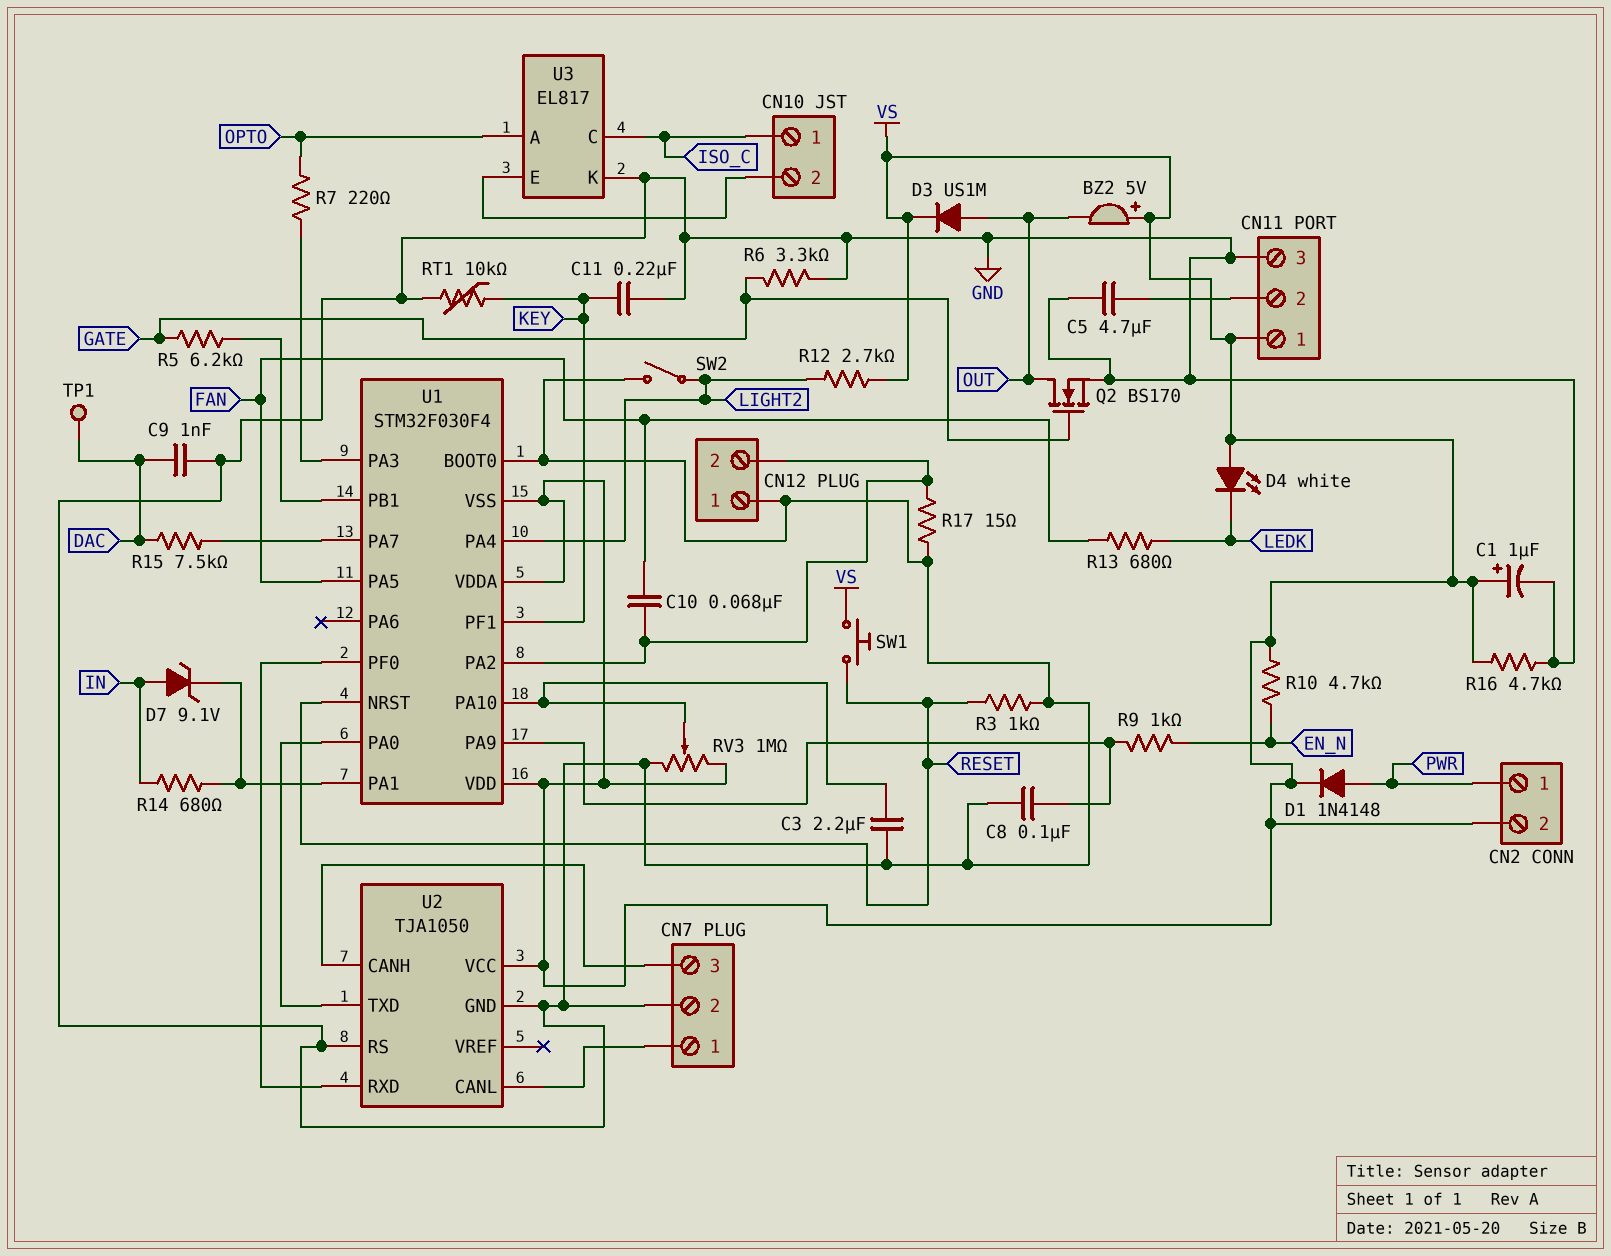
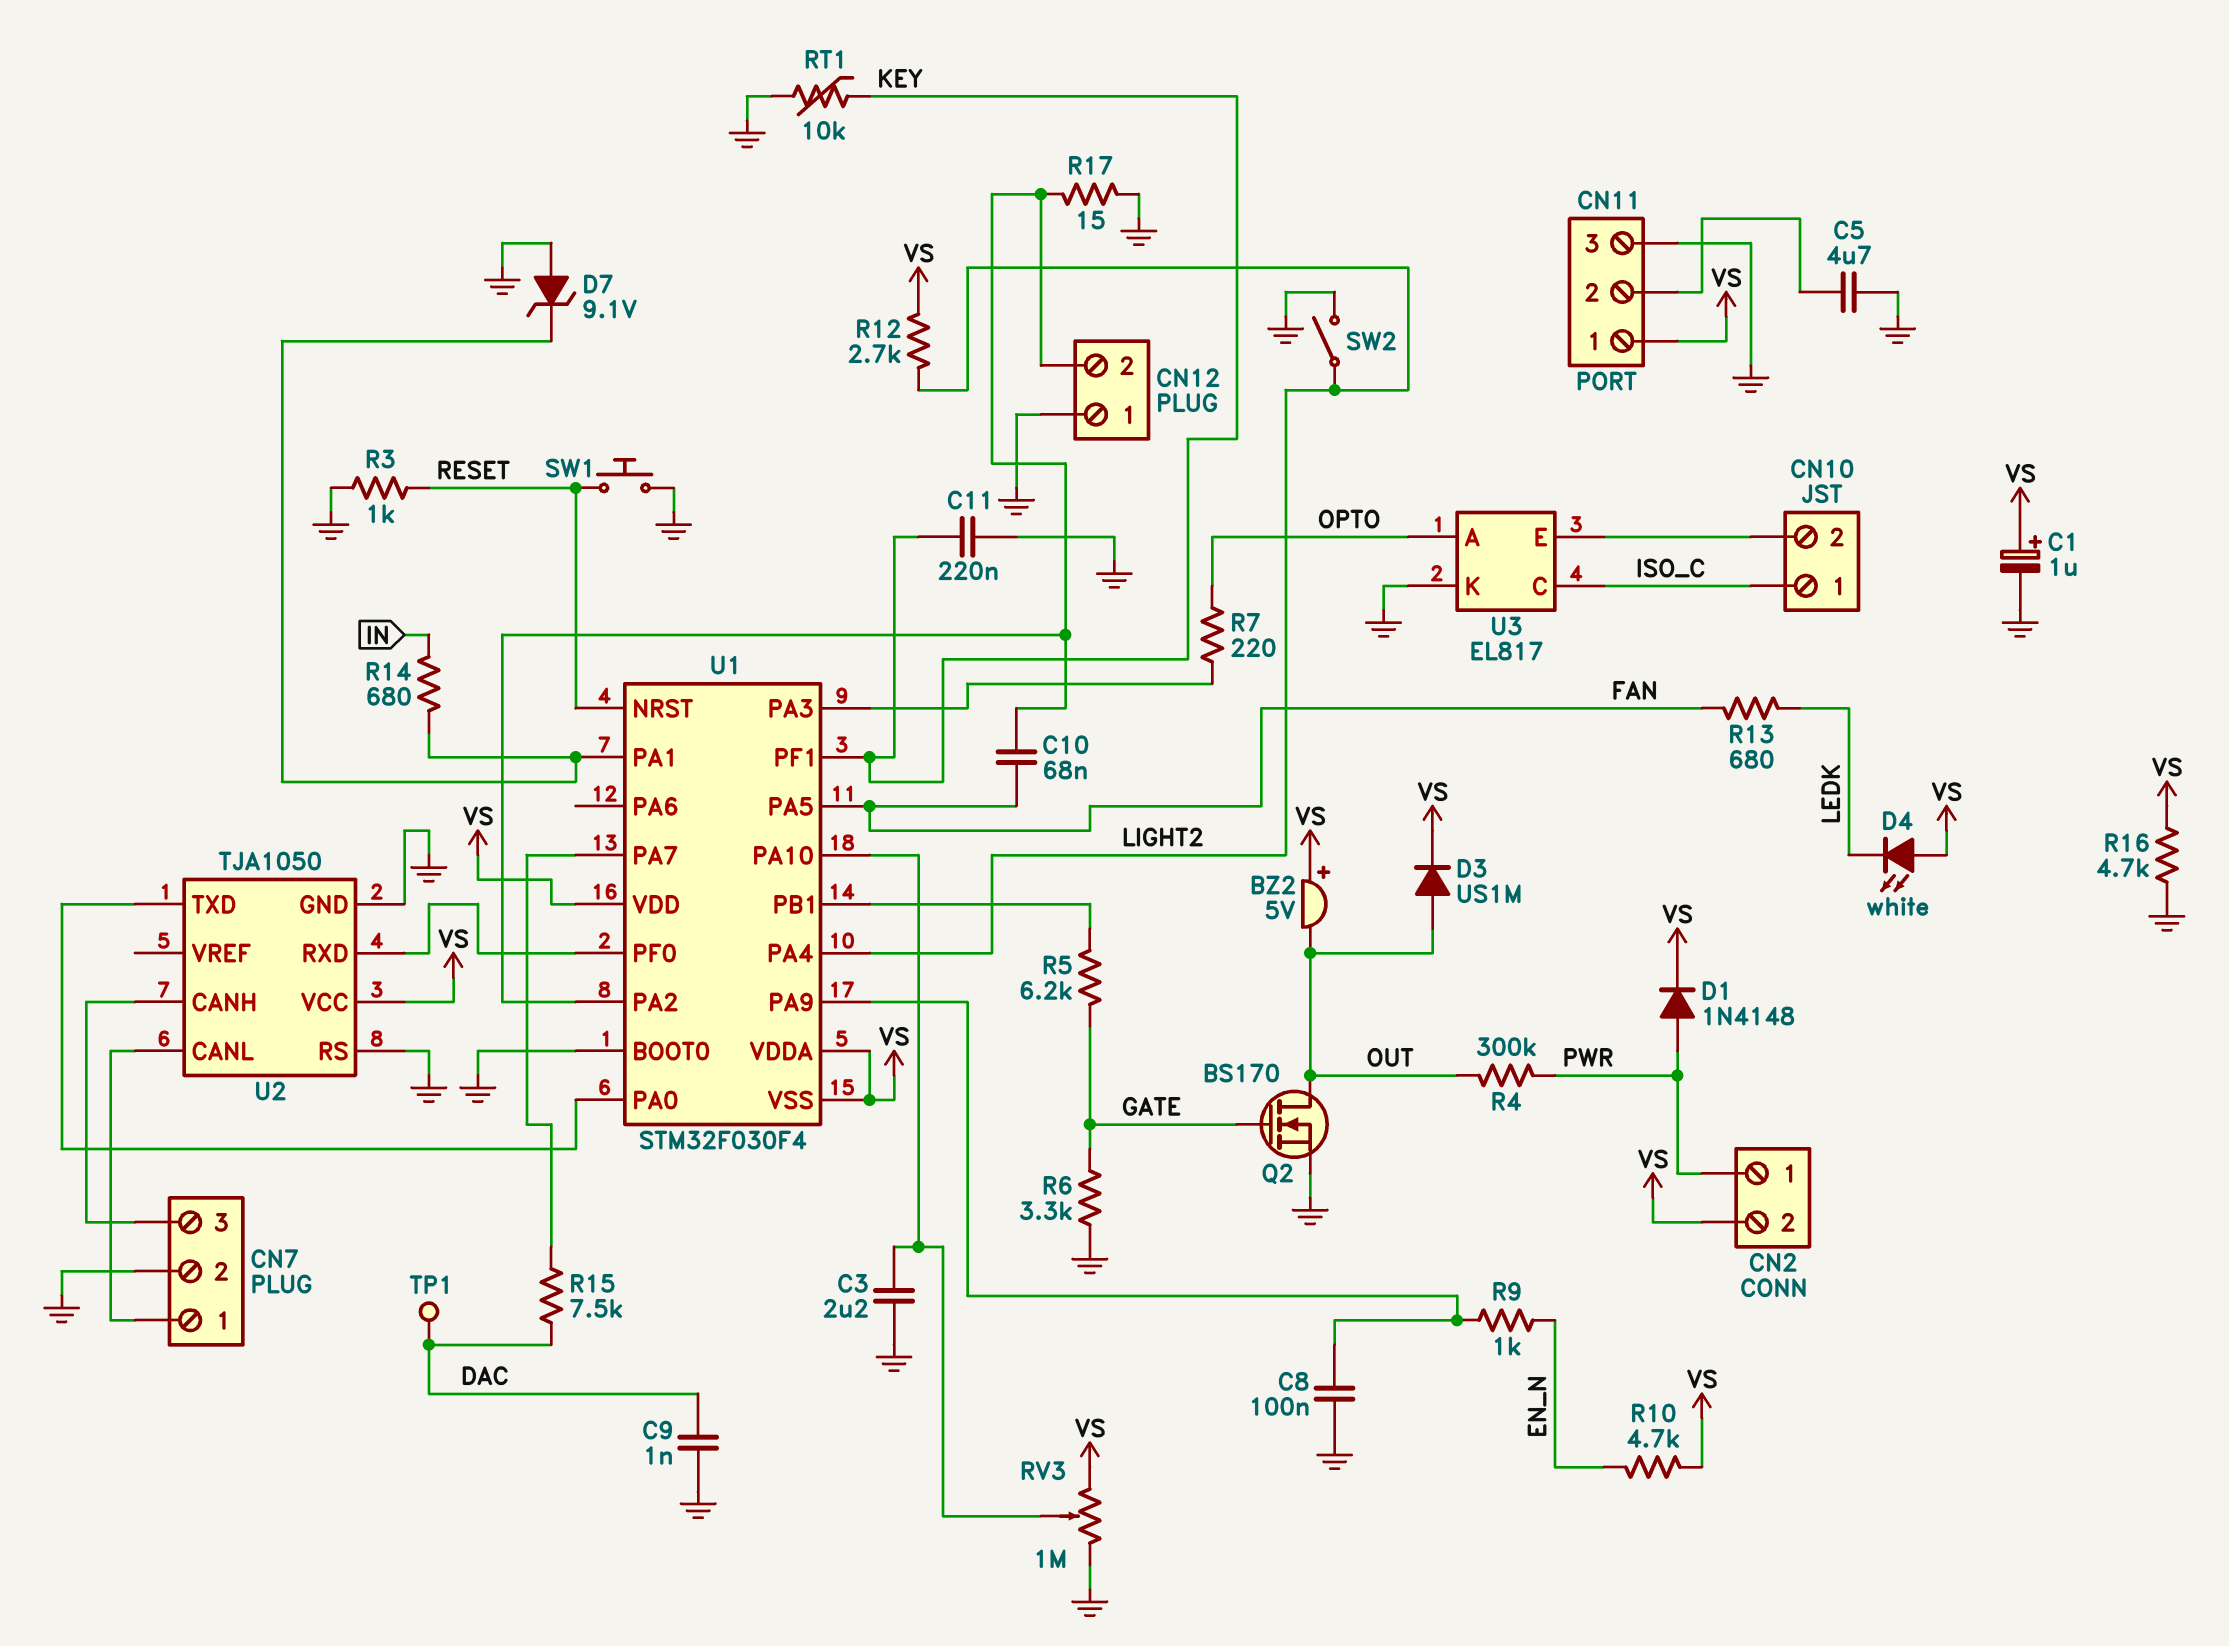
D7: zener 9.1V (A IN, K U1/PA1) -> zener 9.1V (A GND, K U1/PA1)
R4: none -> 300k (OUT, PWR)
SW1: button (RESET, VS) -> button (GND, RESET)

